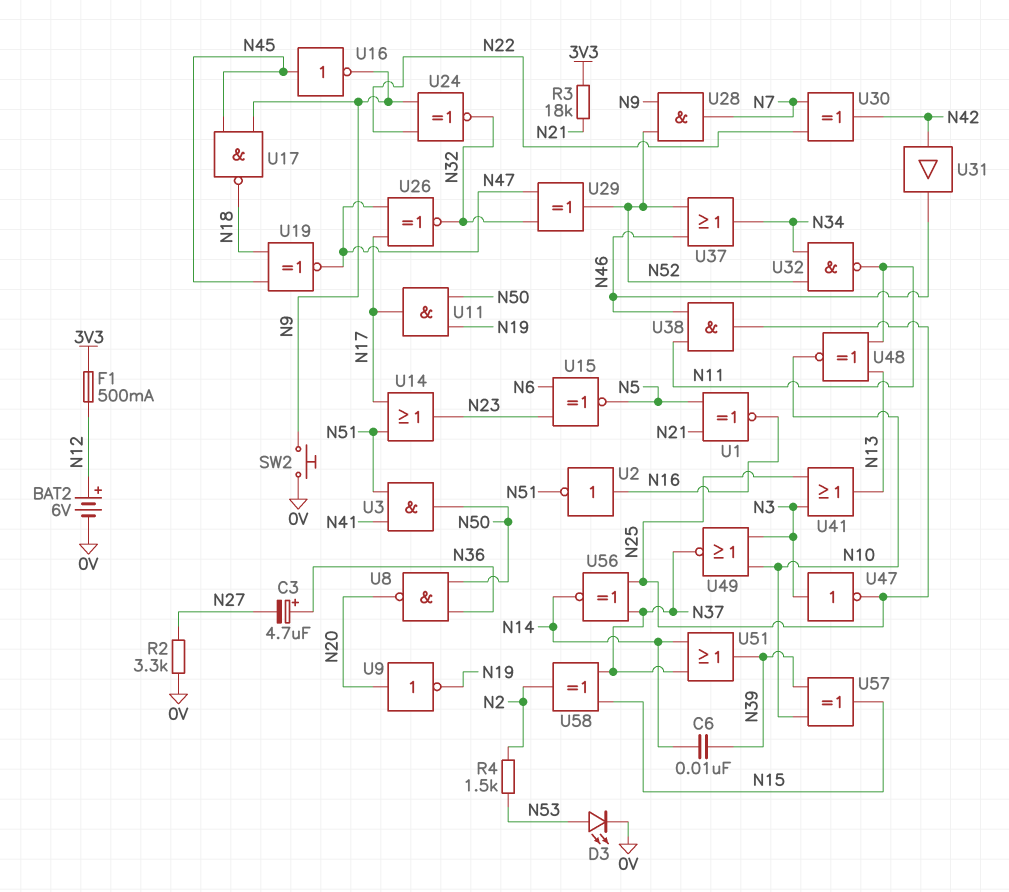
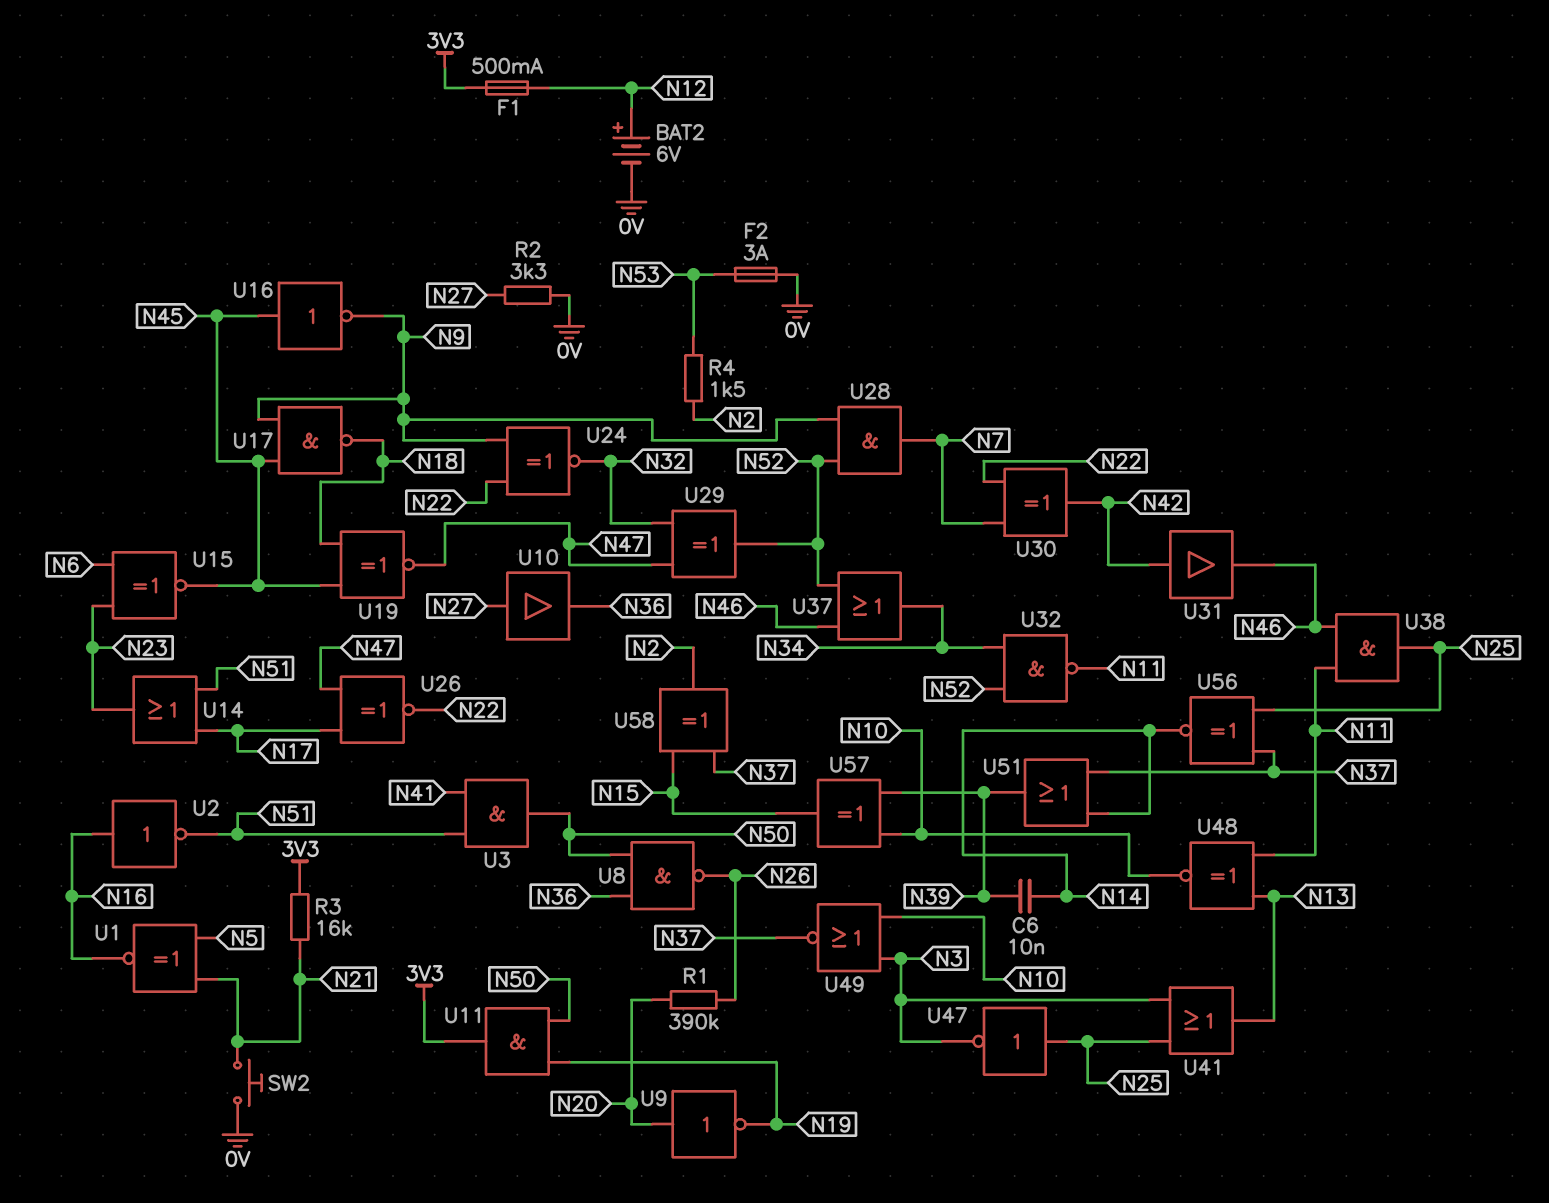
C3: 4.7uF (plus N36, minus N27) -> none
D3: LED (A N53, K 0V) -> none
F2: none -> 3A (0V, N53)
R1: none -> 390k (N20, N26)
R3: 18k (3V3, N21) -> 16k (3V3, N21)
SW2: button (0V, N9) -> button (0V, N21)
U8: NAND (in N36, in N50, out N20) -> NAND (in N36, in N50, out N26)
U10: none -> buffer (in N27, out N36)
U11: AND (in N19, in N50, out N17) -> AND (in N19, in N50, out 3V3)
U15: XNOR (in N6, in N23, out N5) -> XNOR (in N6, in N23, out N45)
U26: XNOR (in N17, in N47, out N32) -> XNOR (in N17, in N47, out N22)
U47: NOT (in N3, out N25) -> NOT (in N25, out N3)

